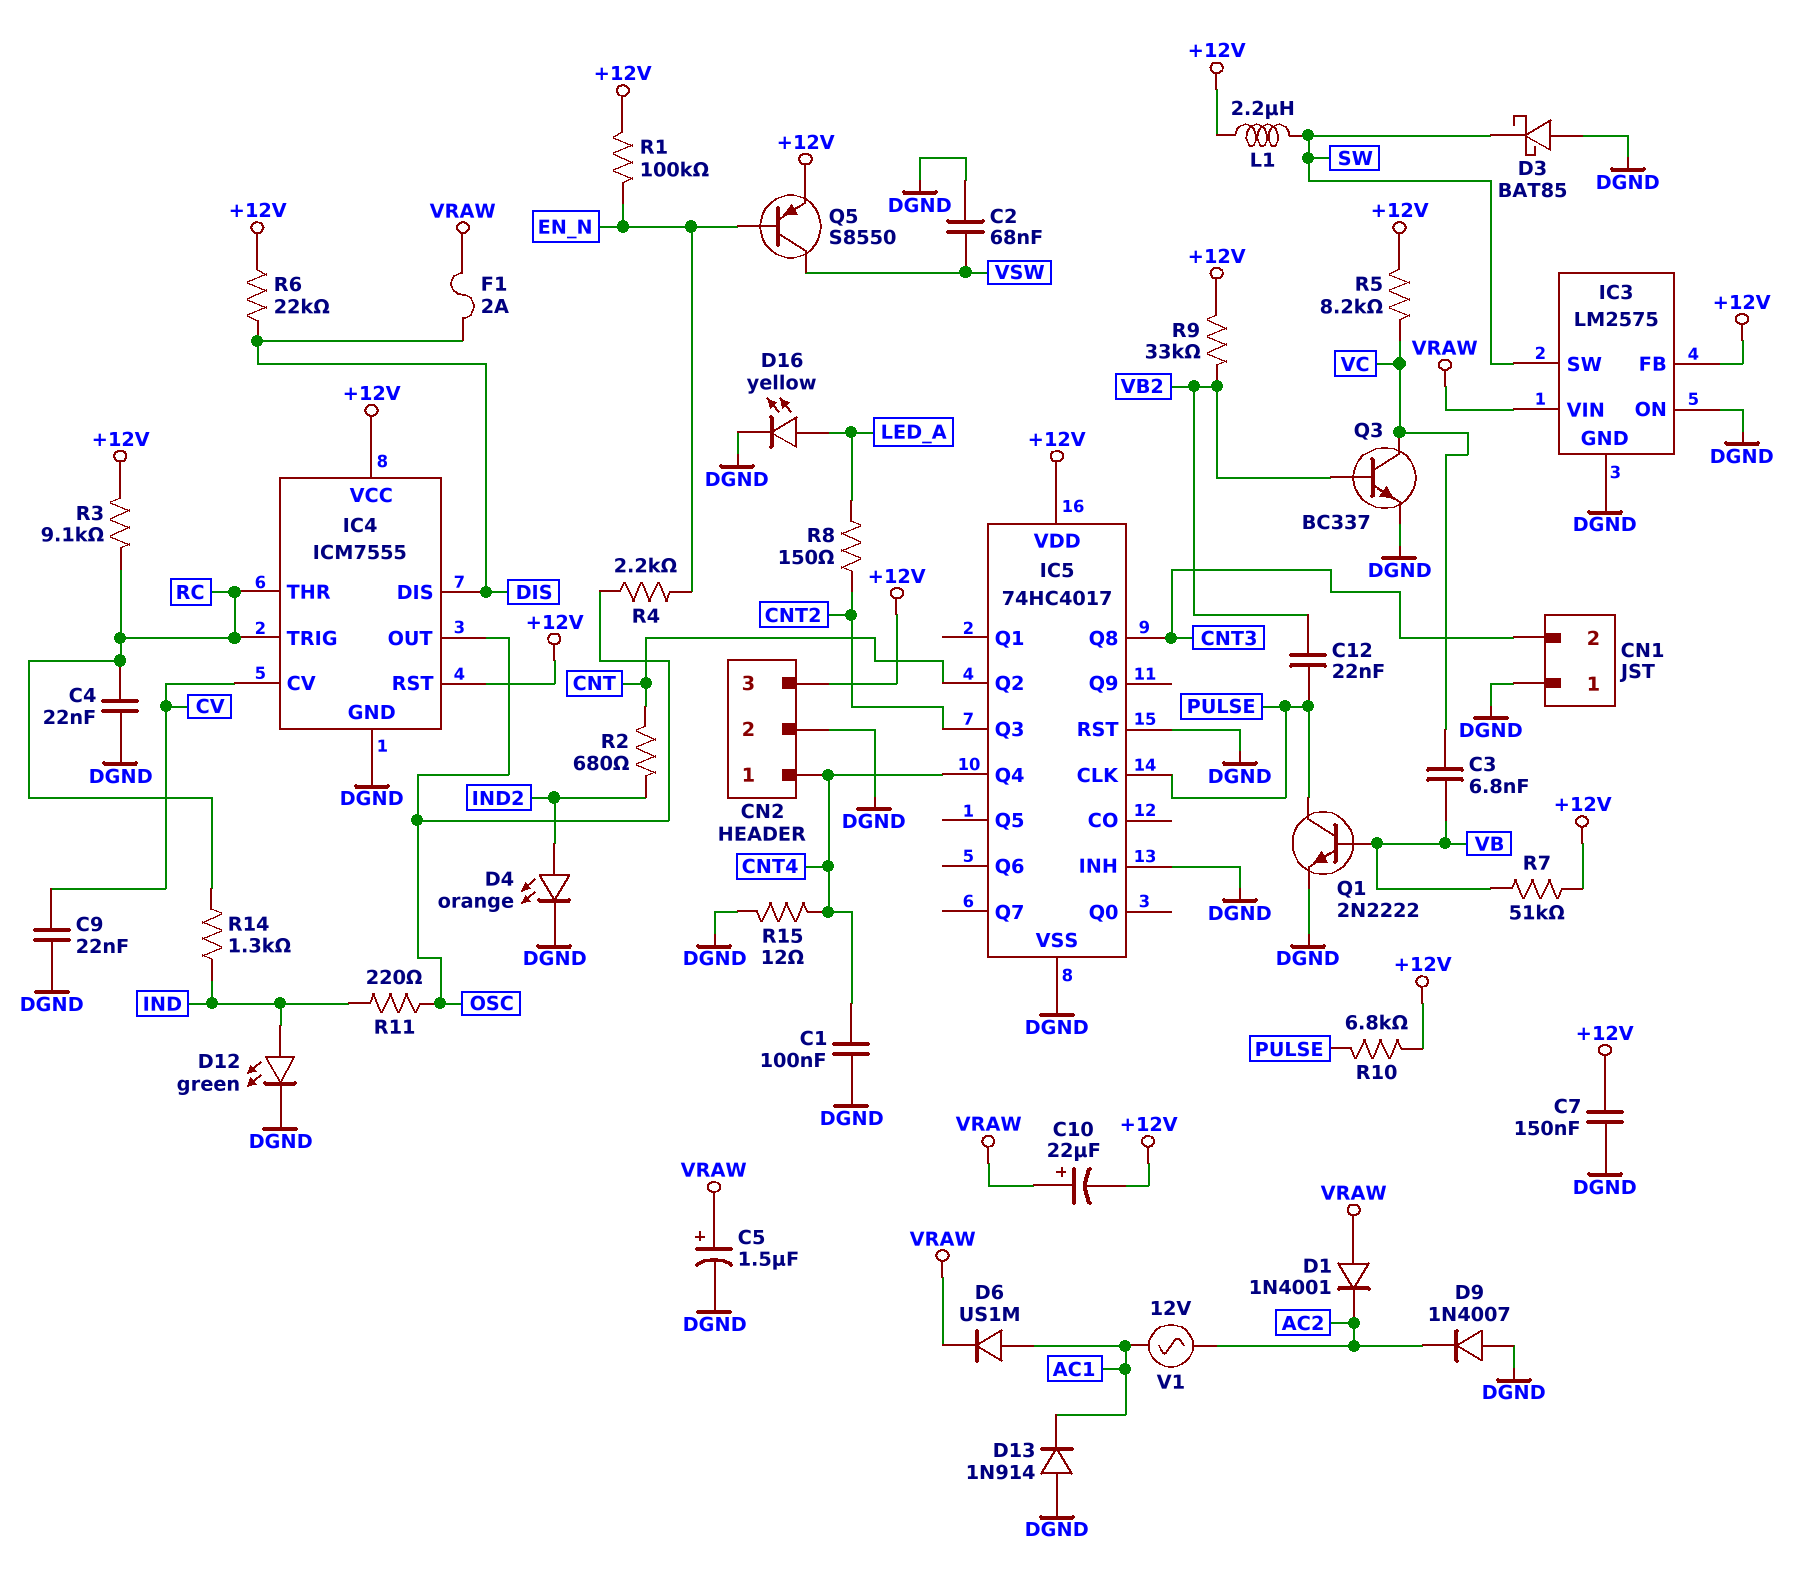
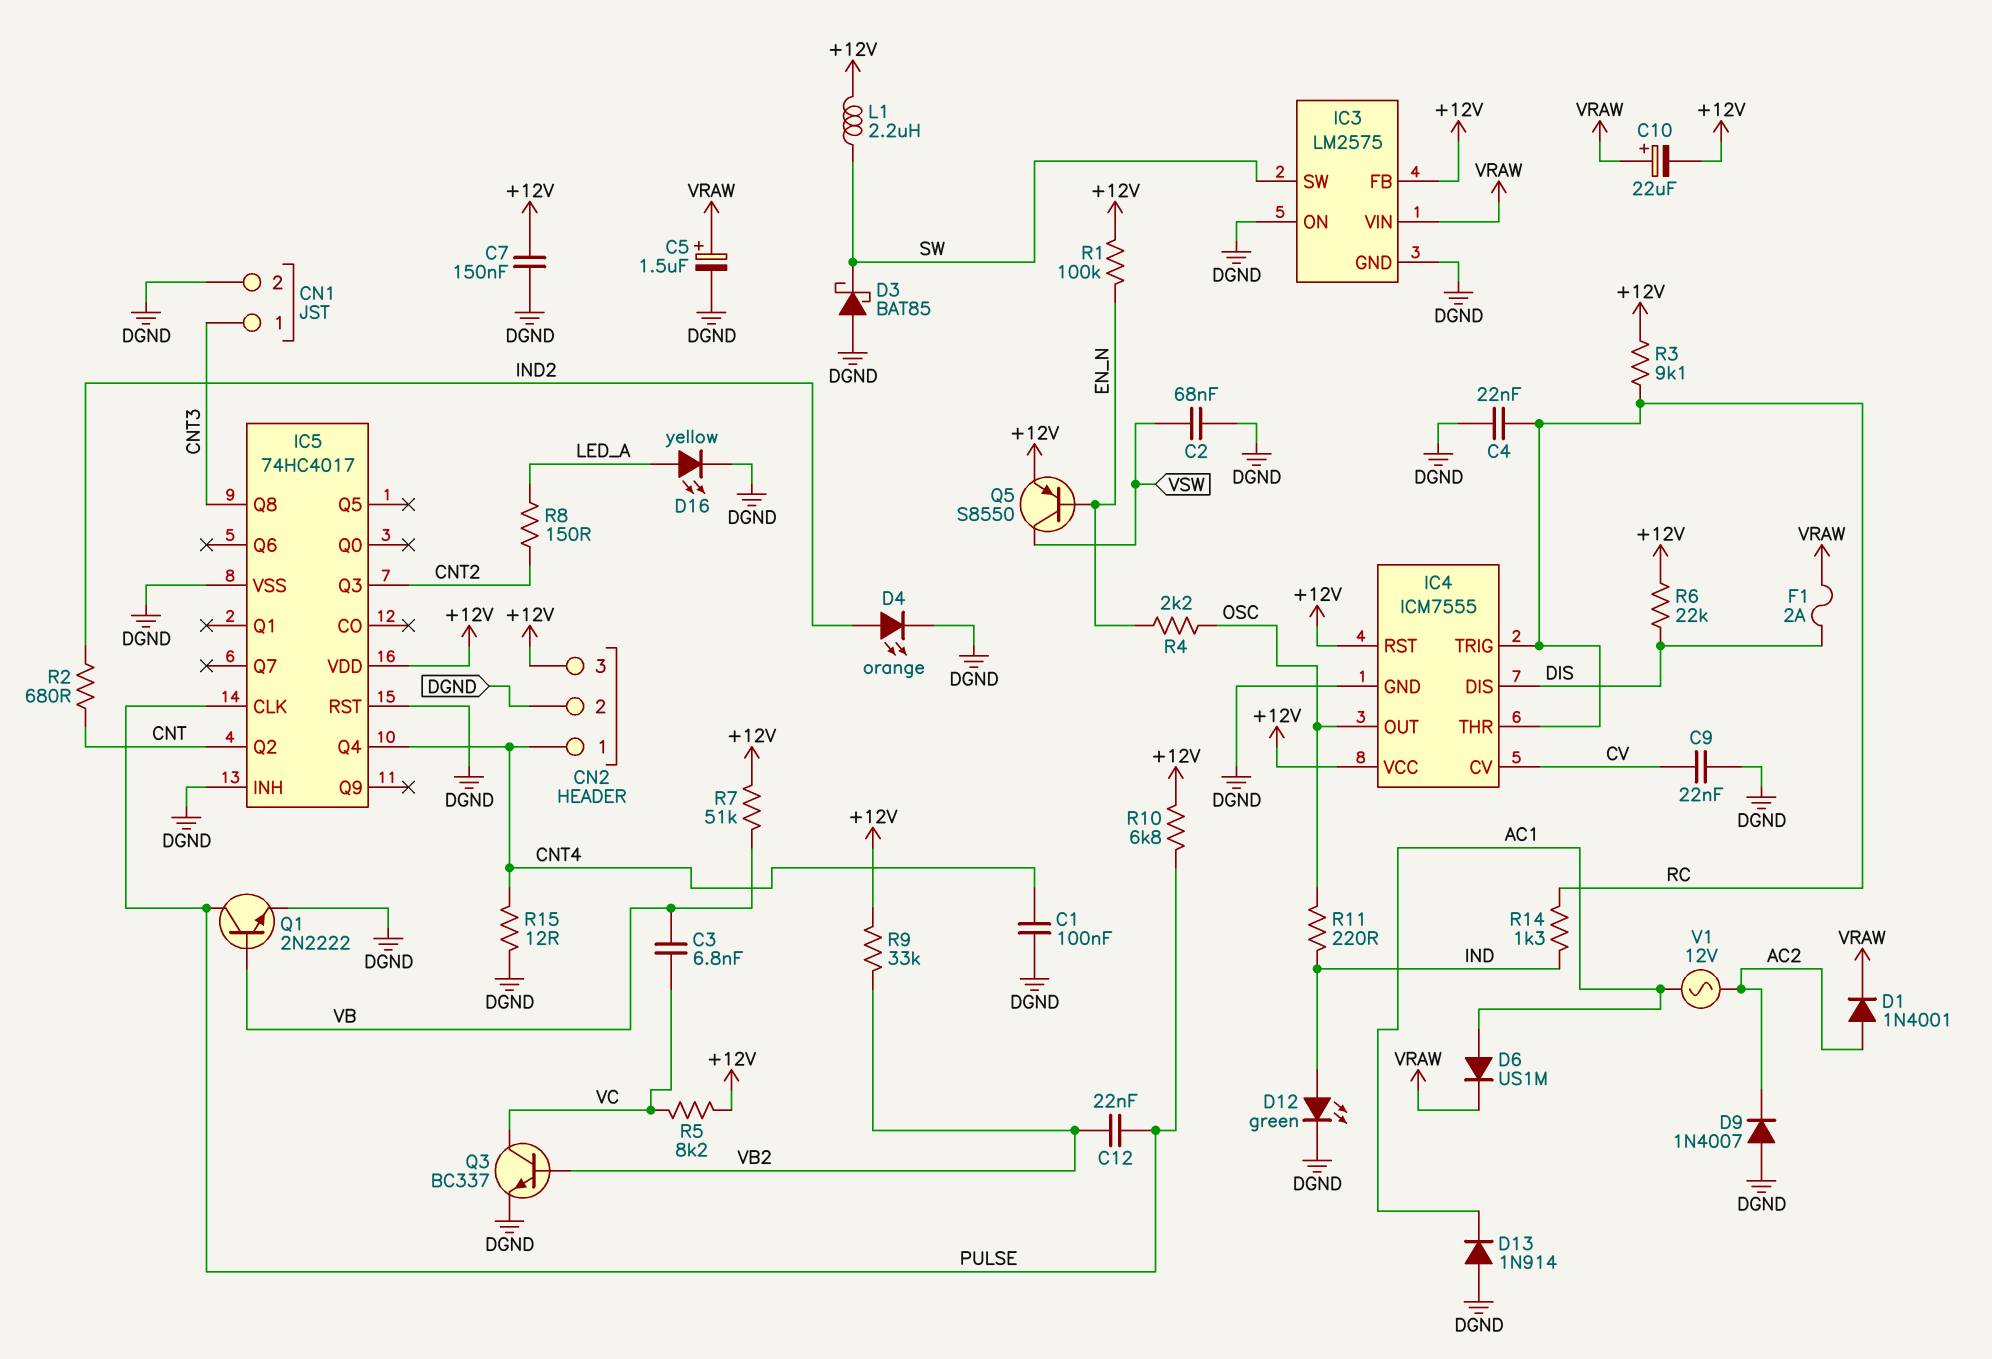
CN1 pin 1: DGND -> CNT3
CN1 pin 2: CNT3 -> DGND
D1: diode 1N4001 (A VRAW, K AC2) -> diode 1N4001 (A AC2, K VRAW)

